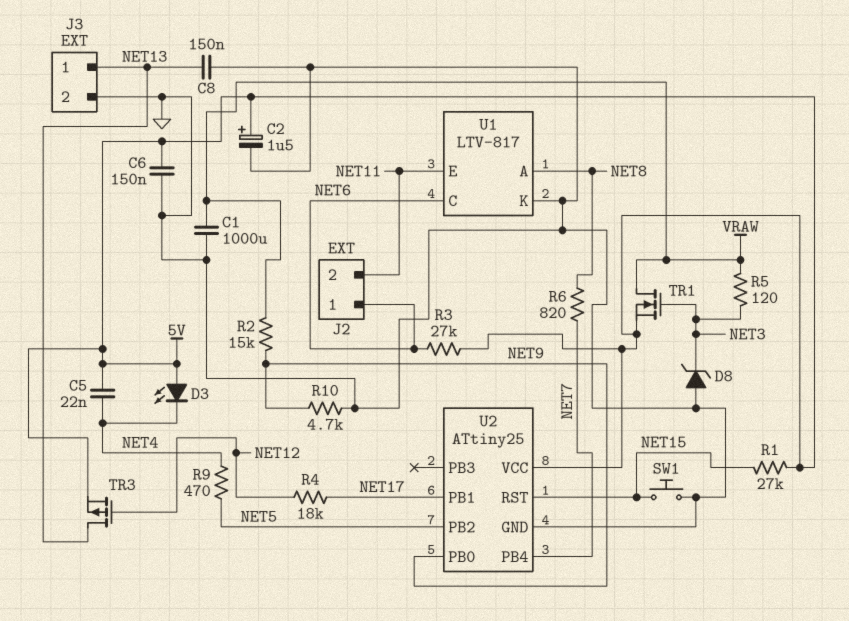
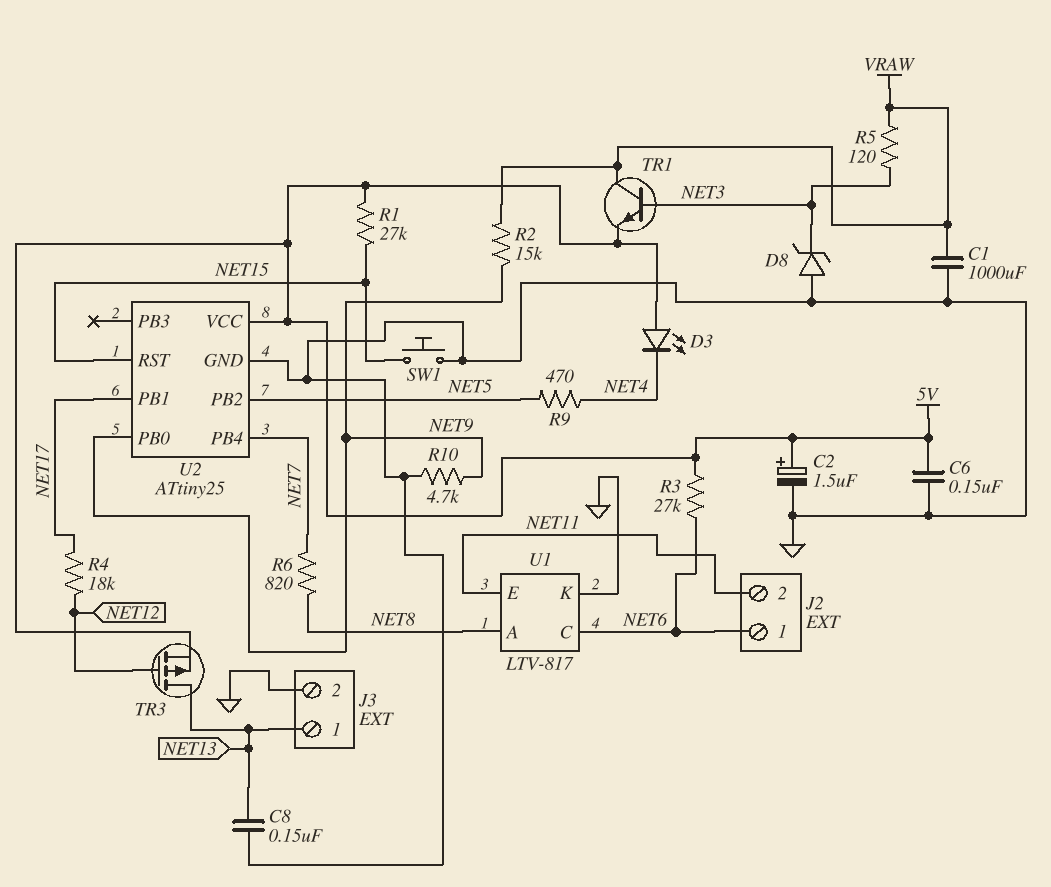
C5: 22nF (5V, NET4) -> none
TR1: NMOS (G NET3, D VRAW, S 5V) -> NPN (B NET3, C VRAW, E 5V)

